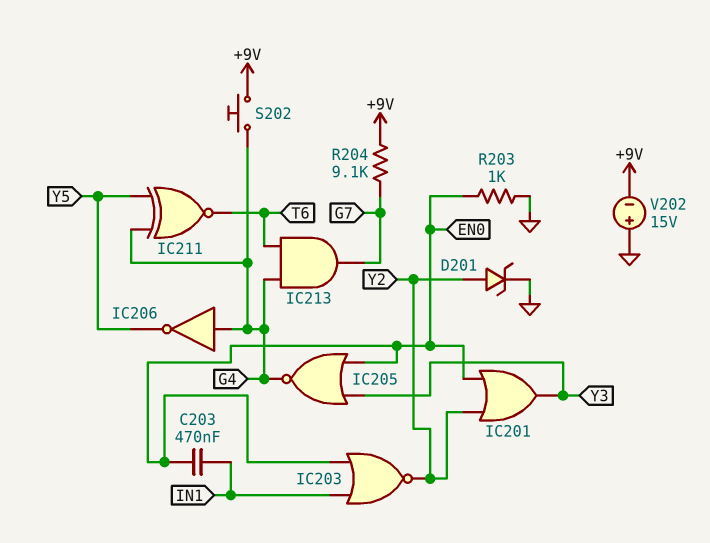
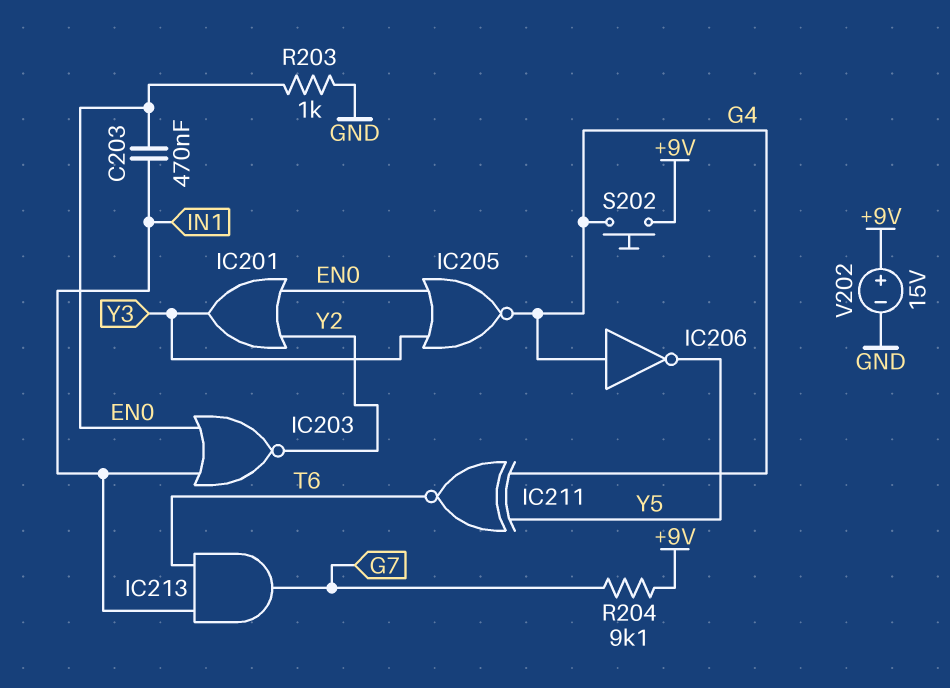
D201: zener (A Y2, K GND) -> none
IC213: AND (in G4, in T6, out G7) -> AND (in IN1, in T6, out G7)
V202: 15V (plus GND, minus +9V) -> 15V (plus +9V, minus GND)

